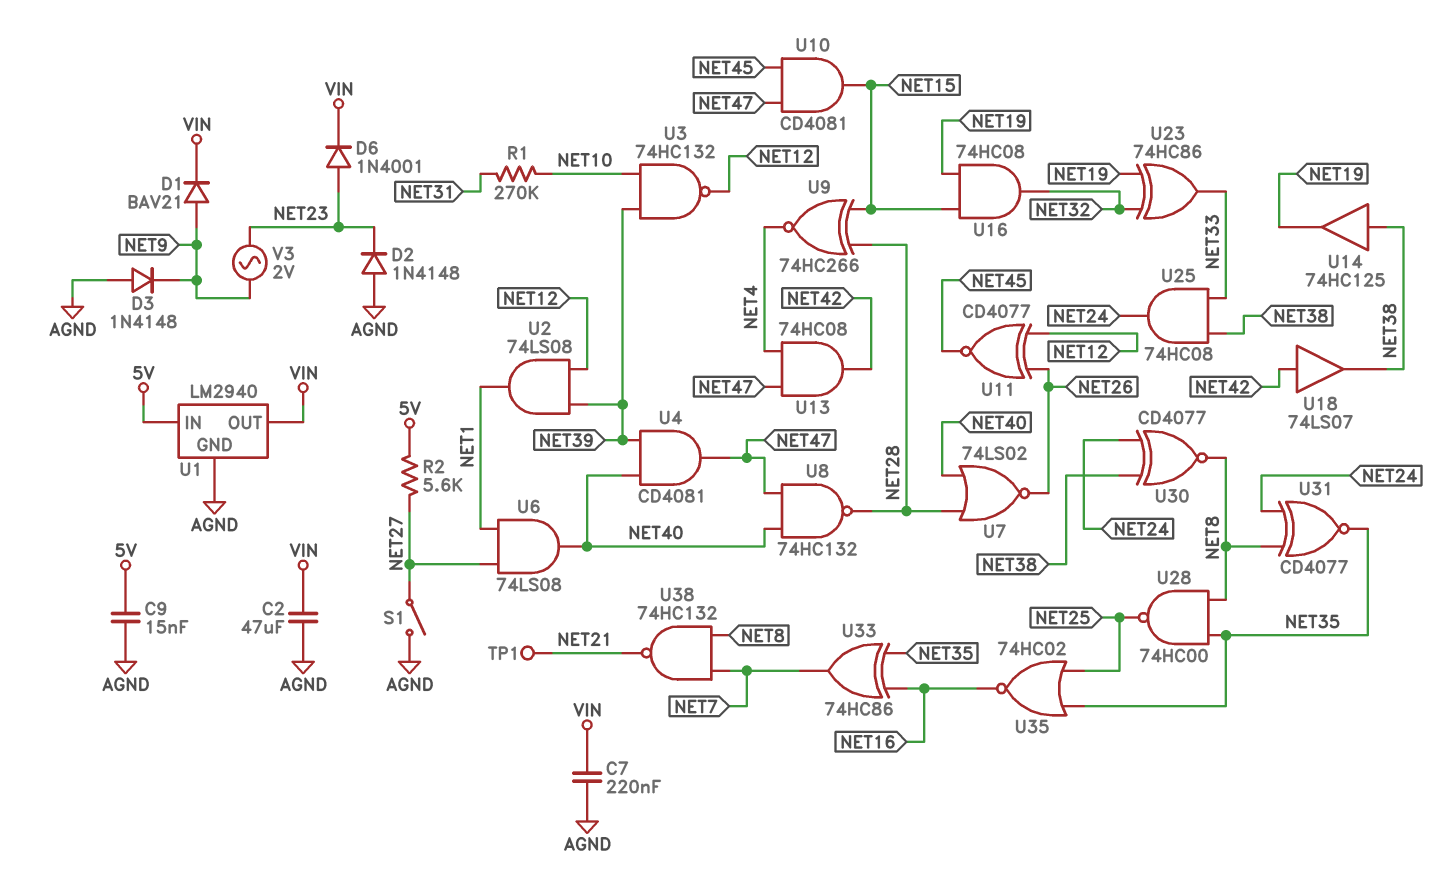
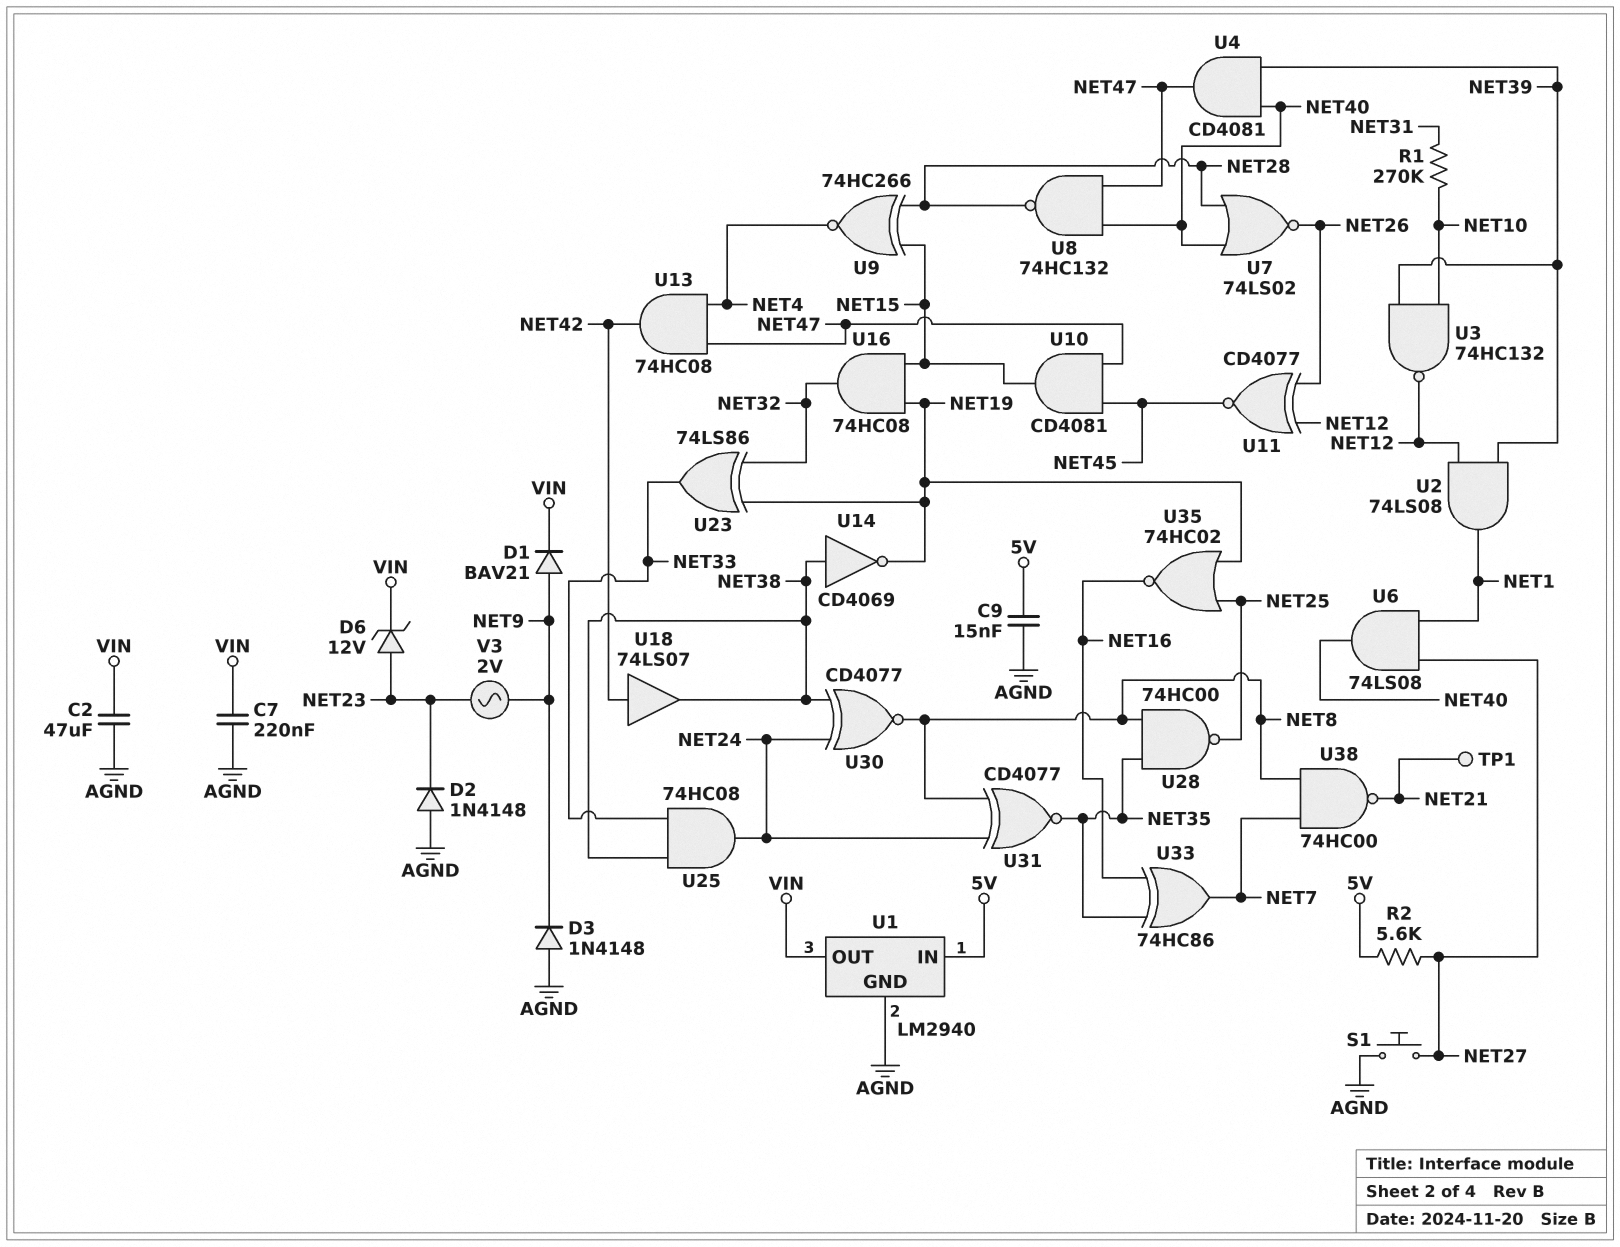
D6: diode 1N4001 (A NET23, K VIN) -> zener 12V (A NET23, K VIN)
S1: switch (AGND, NET27) -> button (AGND, NET27)
U14: buffer 74HC125 (in NET38, out NET19) -> NOT CD4069 (in NET38, out NET19)
U23: XOR 74HC86 (in NET19, in NET32, out NET33) -> XOR 74LS86 (in NET19, in NET32, out NET33)
U35: NOR 74HC02 (in NET25, in NET35, out NET16) -> NOR 74HC02 (in NET19, in NET25, out NET16)
U38: NAND 74HC132 (in NET7, in NET8, out NET21) -> NAND 74HC00 (in NET7, in NET8, out NET21)

